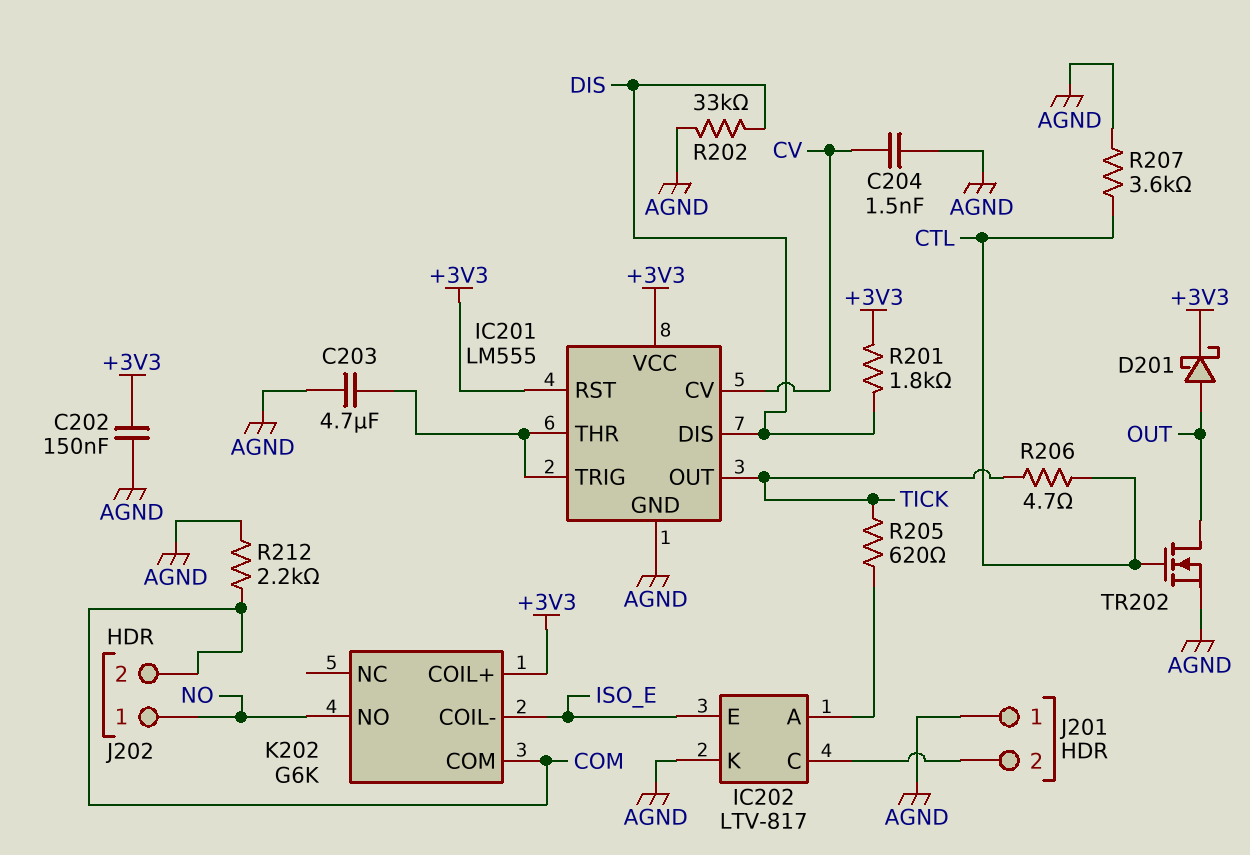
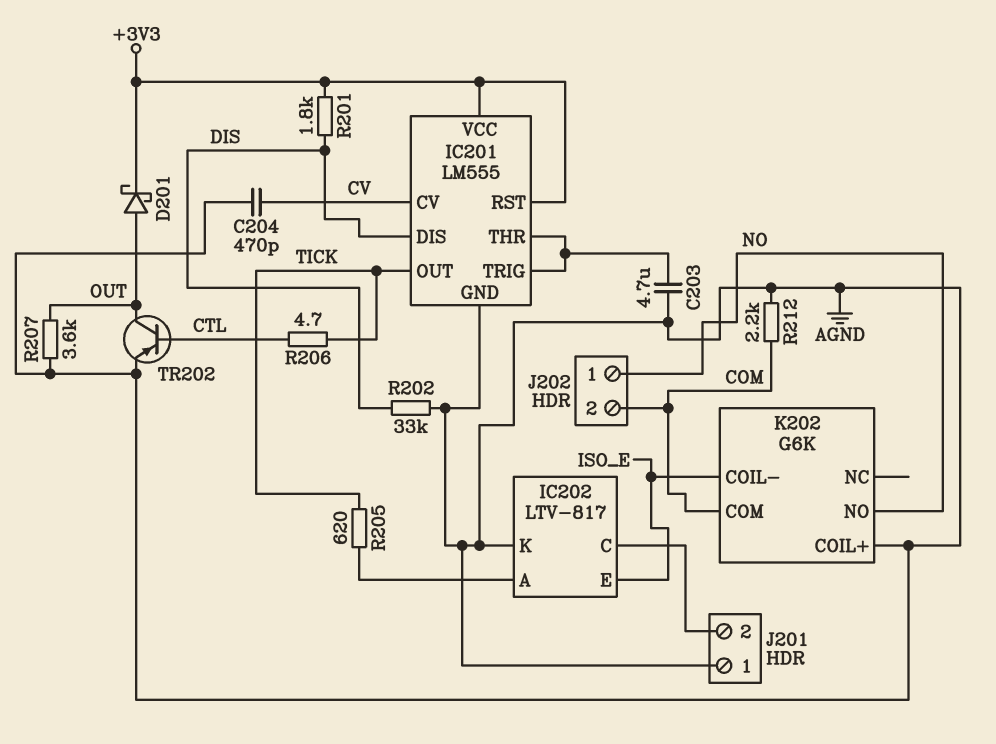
C202: 150nF (+3V3, AGND) -> none
C204: 1.5nF (AGND, CV) -> 470pF (AGND, CV)
K202 pin COIL+: +3V3 -> AGND
R207: 3.6k (AGND, CTL) -> 3.6k (AGND, OUT)
TR202: NMOS (G CTL, D OUT, S AGND) -> PNP (B CTL, C OUT, E AGND)

